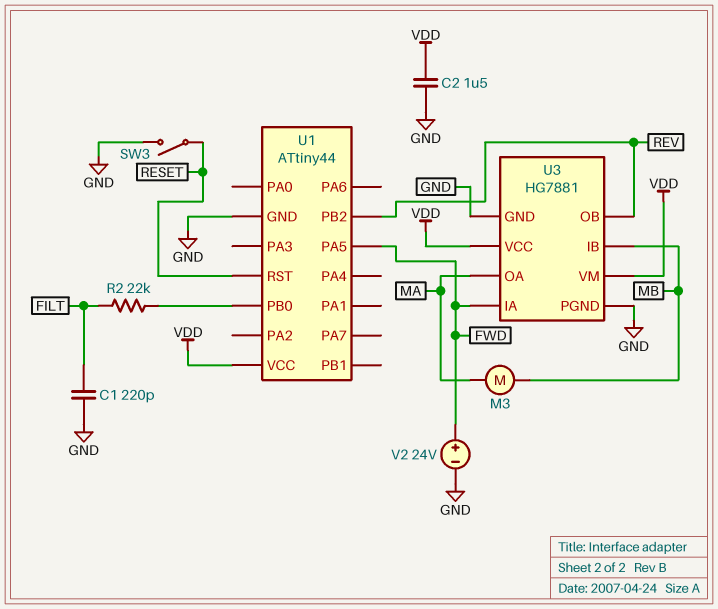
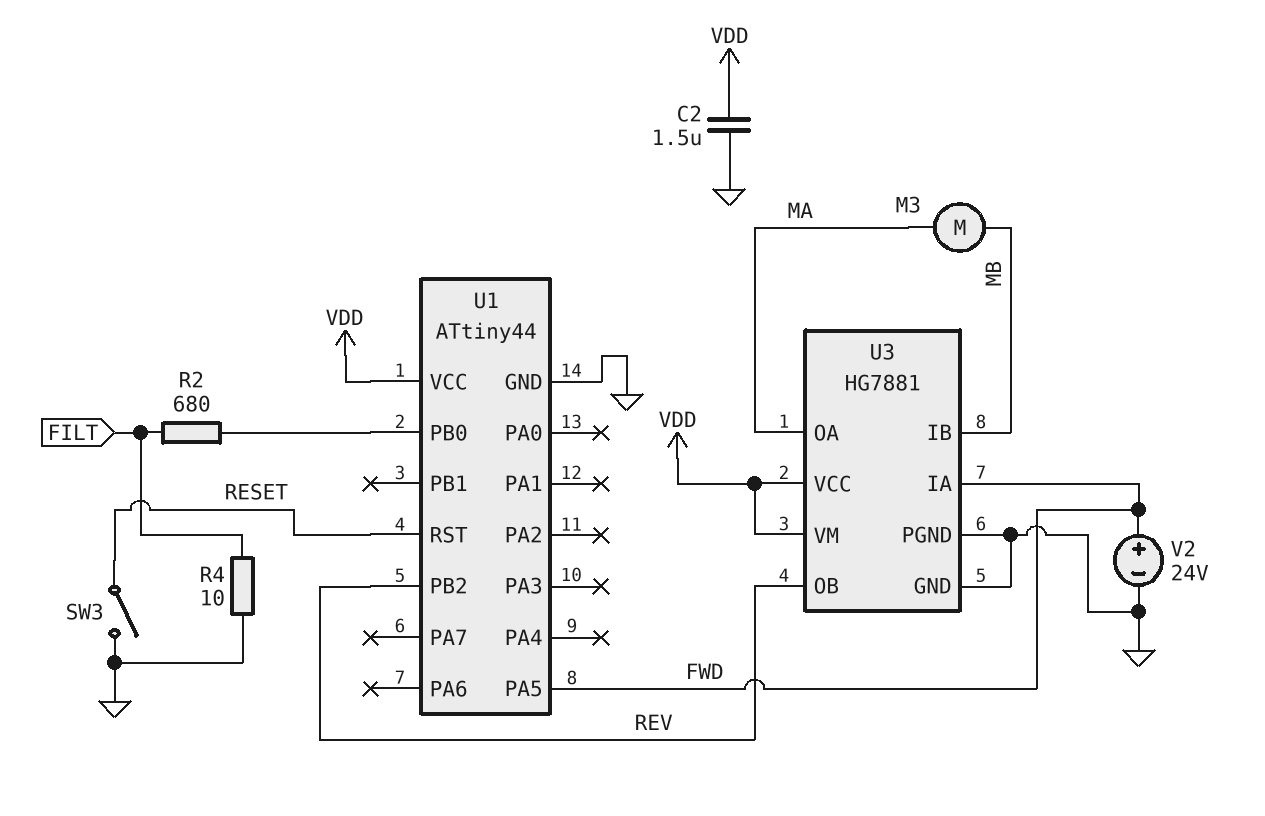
C1: 220pF (FILT, GND) -> none
R2: 22k (FILT, U1/PB0) -> 680 (FILT, U1/PB0)
R4: none -> 10 (FILT, GND)

